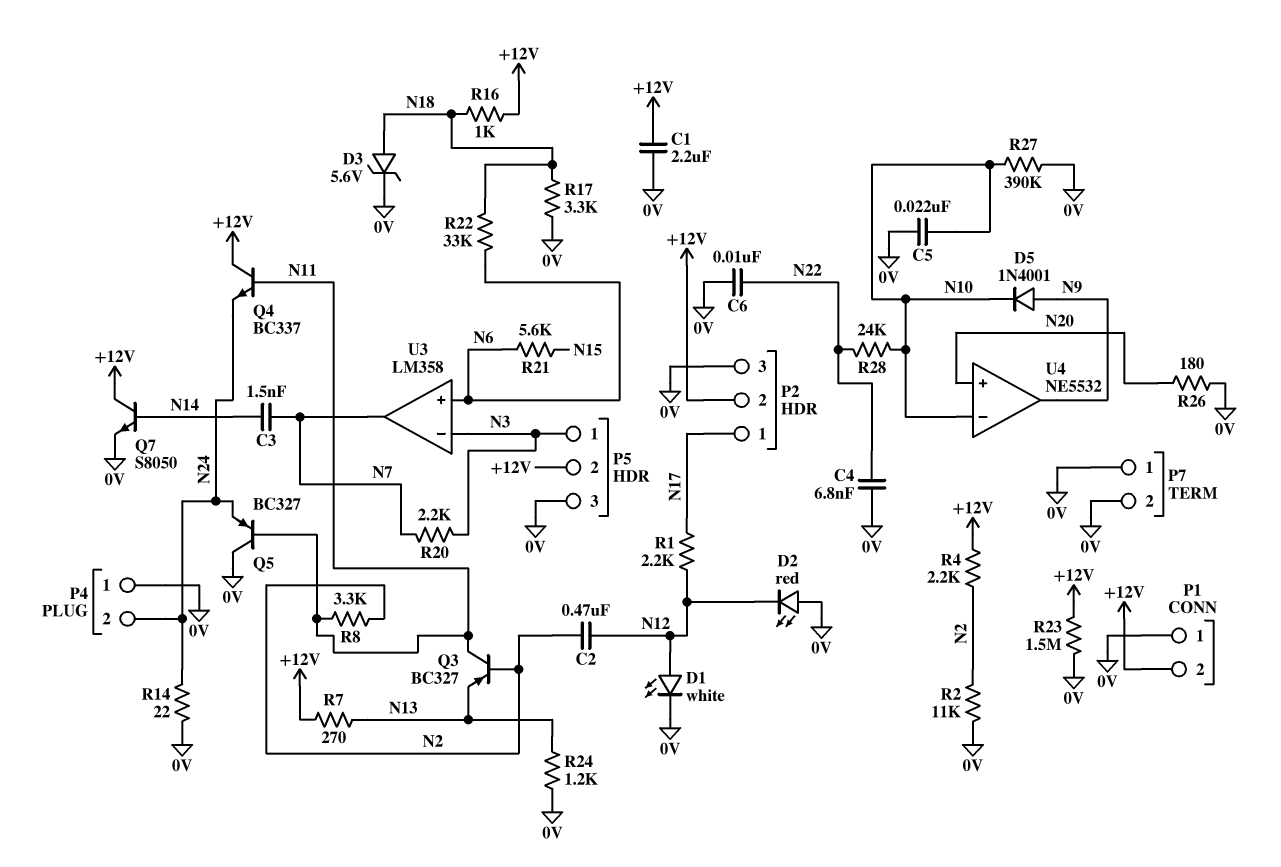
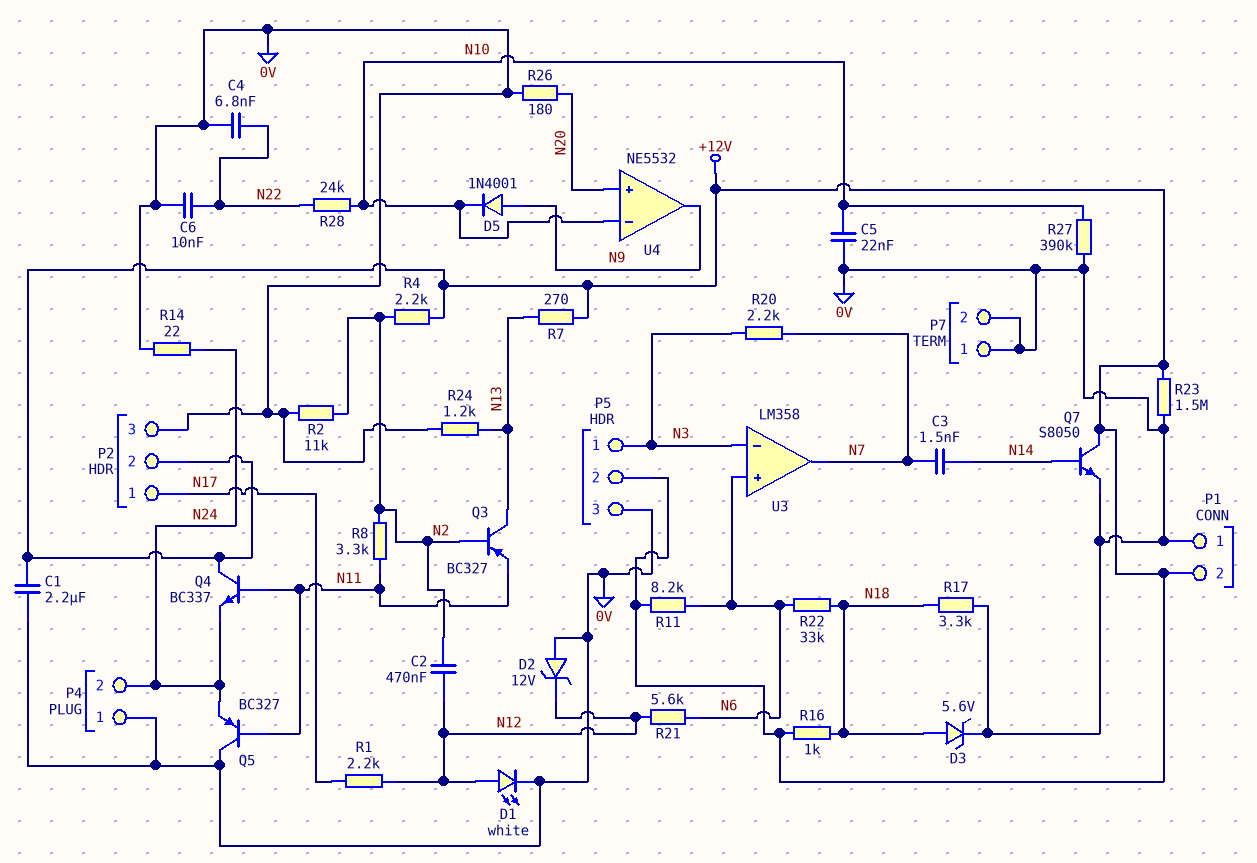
D2: LED red (A 0V, K N12) -> zener 12V (A 0V, K N12)
Q3: PNP BC327 (B N2, C N11, E N13) -> PNP BC327 (B N2, C N13, E N11)
R11: none -> 8.2k (+12V, N6)
R21: 5.6k (N6, N15) -> 5.6k (N6, N12)

